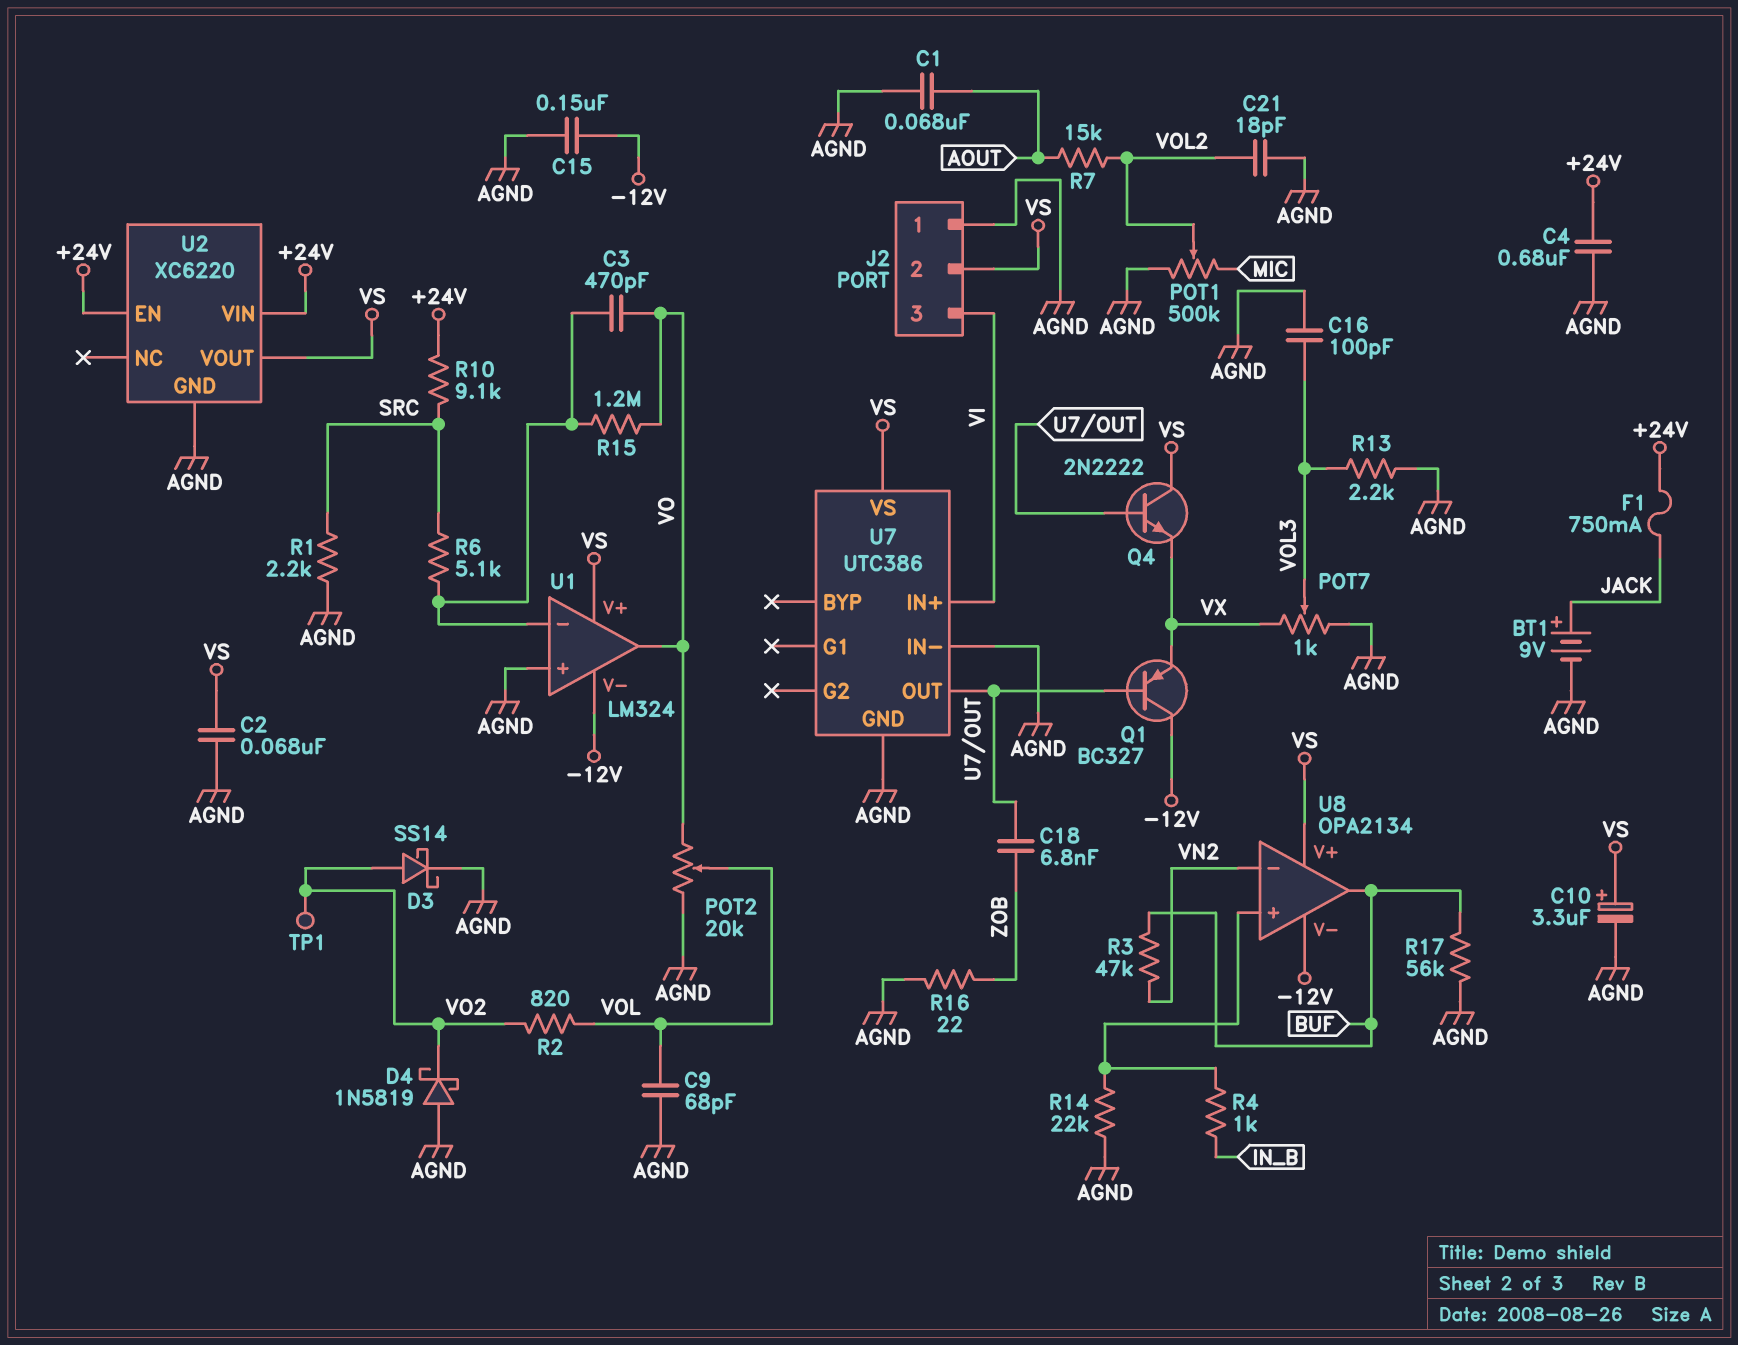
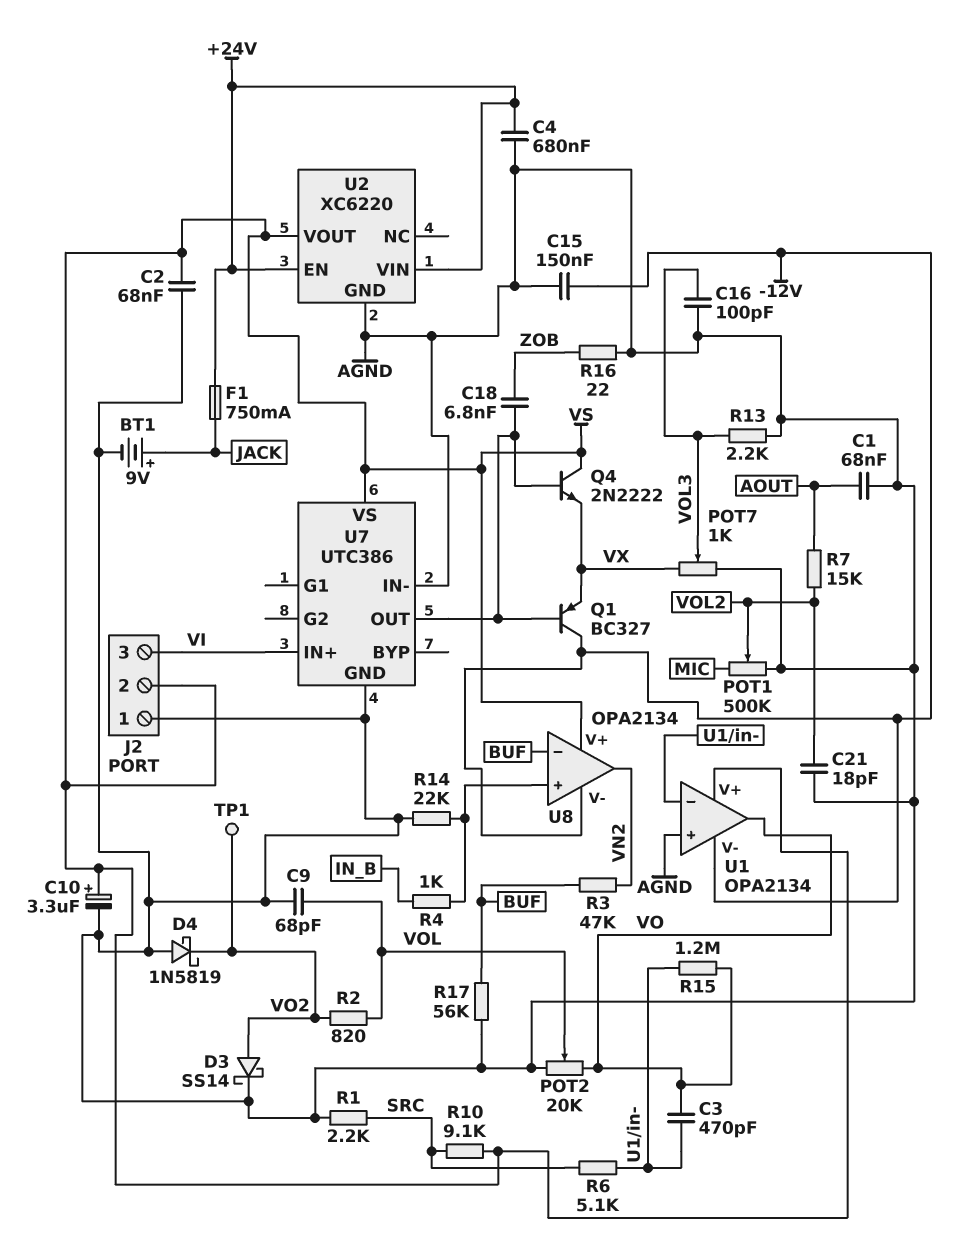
R10: 9.1k (+24V, SRC) -> 9.1k (SRC, VS)
U1: LM324 -> OPA2134
U8 pin in-: VN2 -> BUF
U8 pin out: BUF -> VN2

